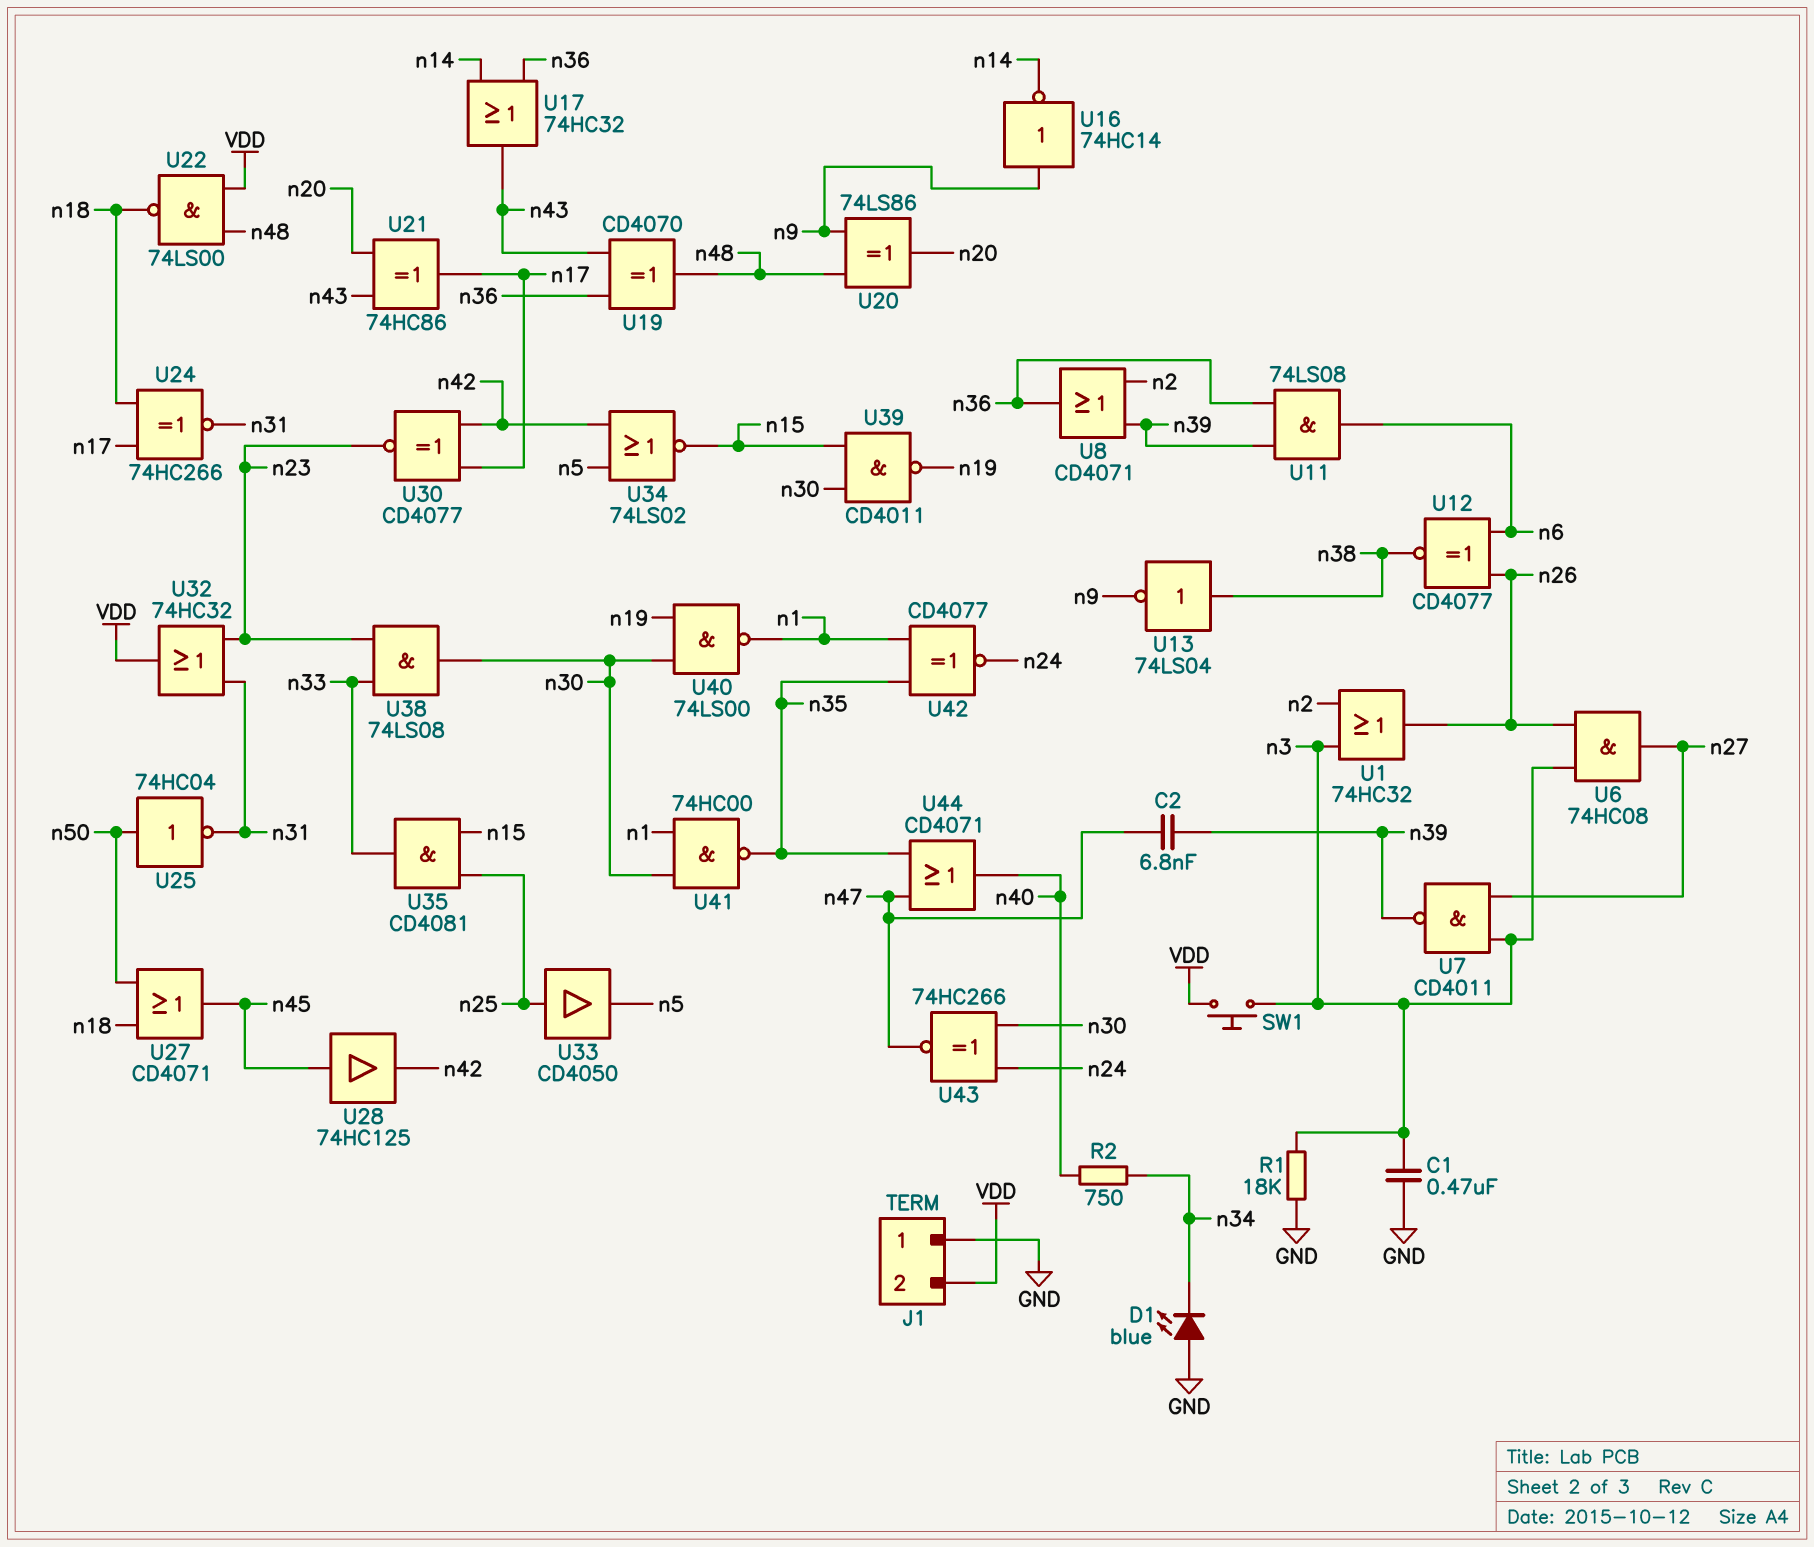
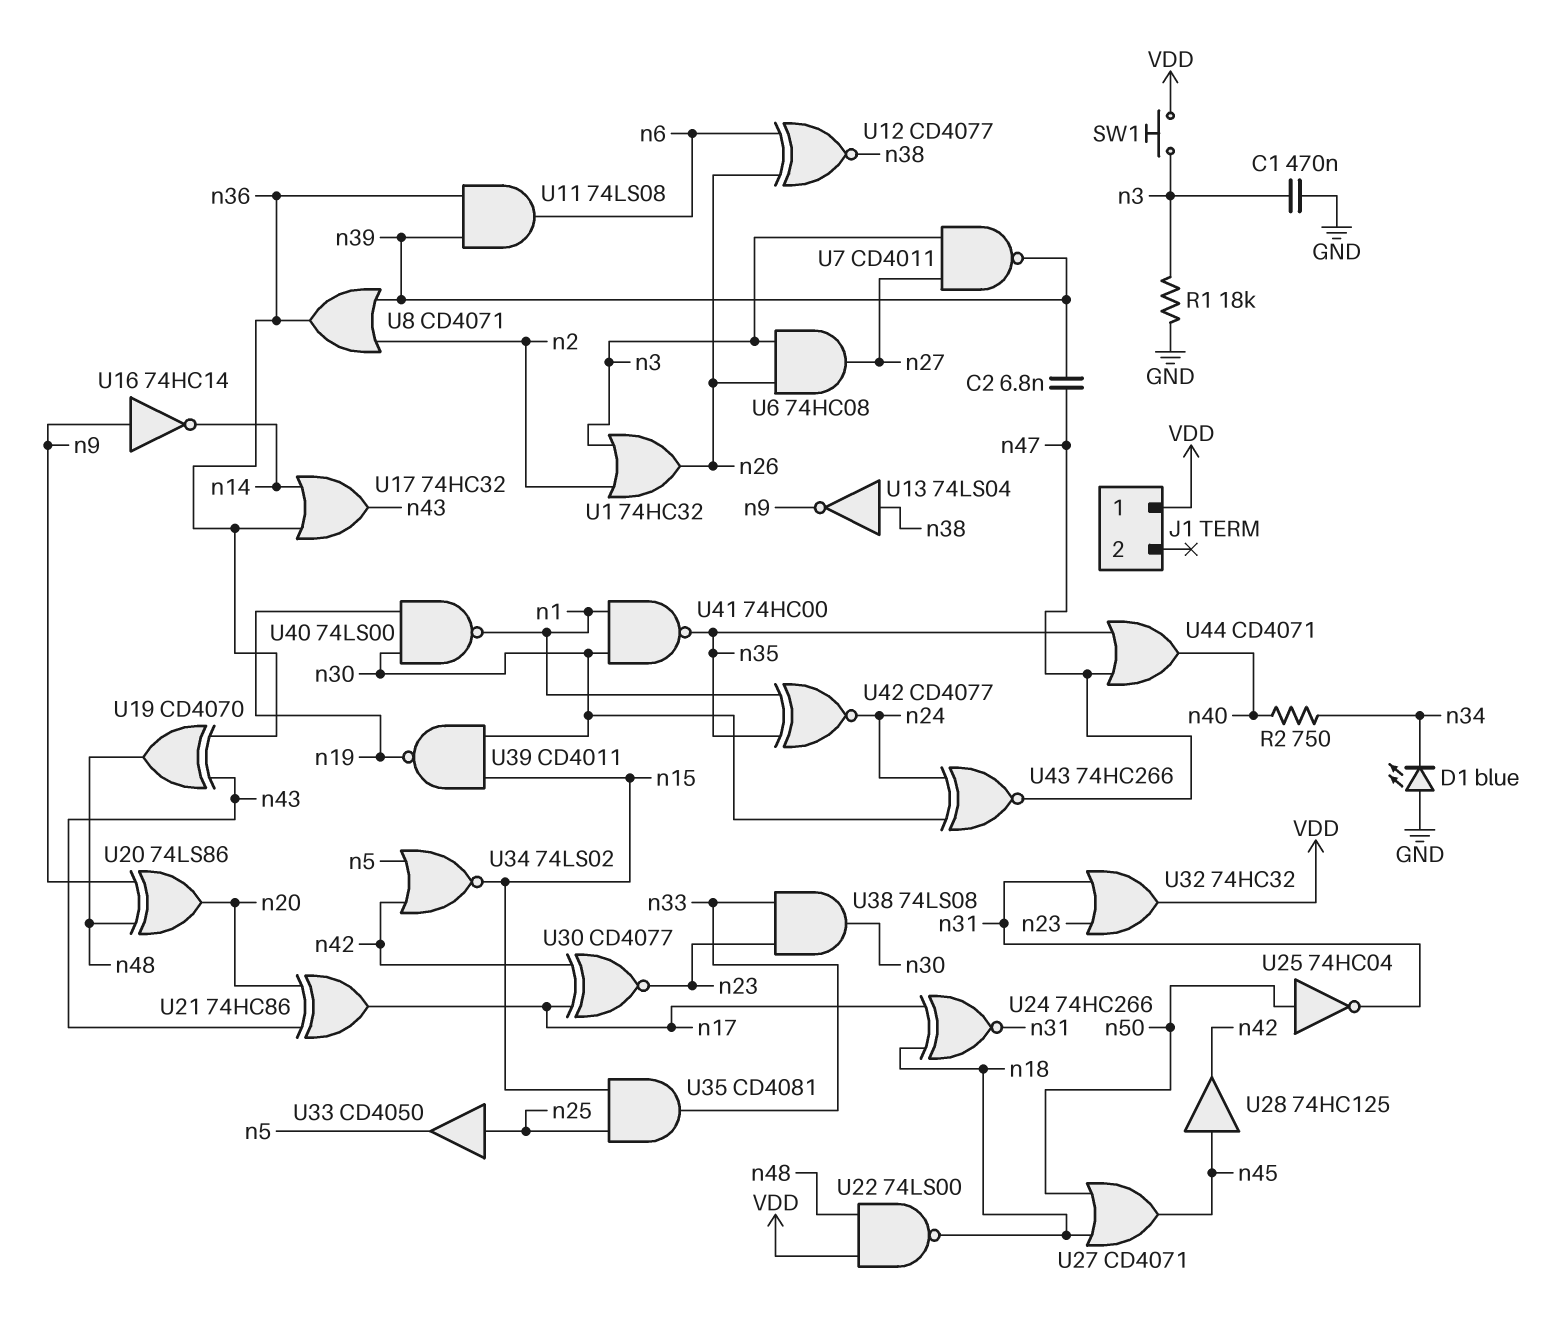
J1 pin 1: GND -> VDD
J1 pin 2: VDD -> none

